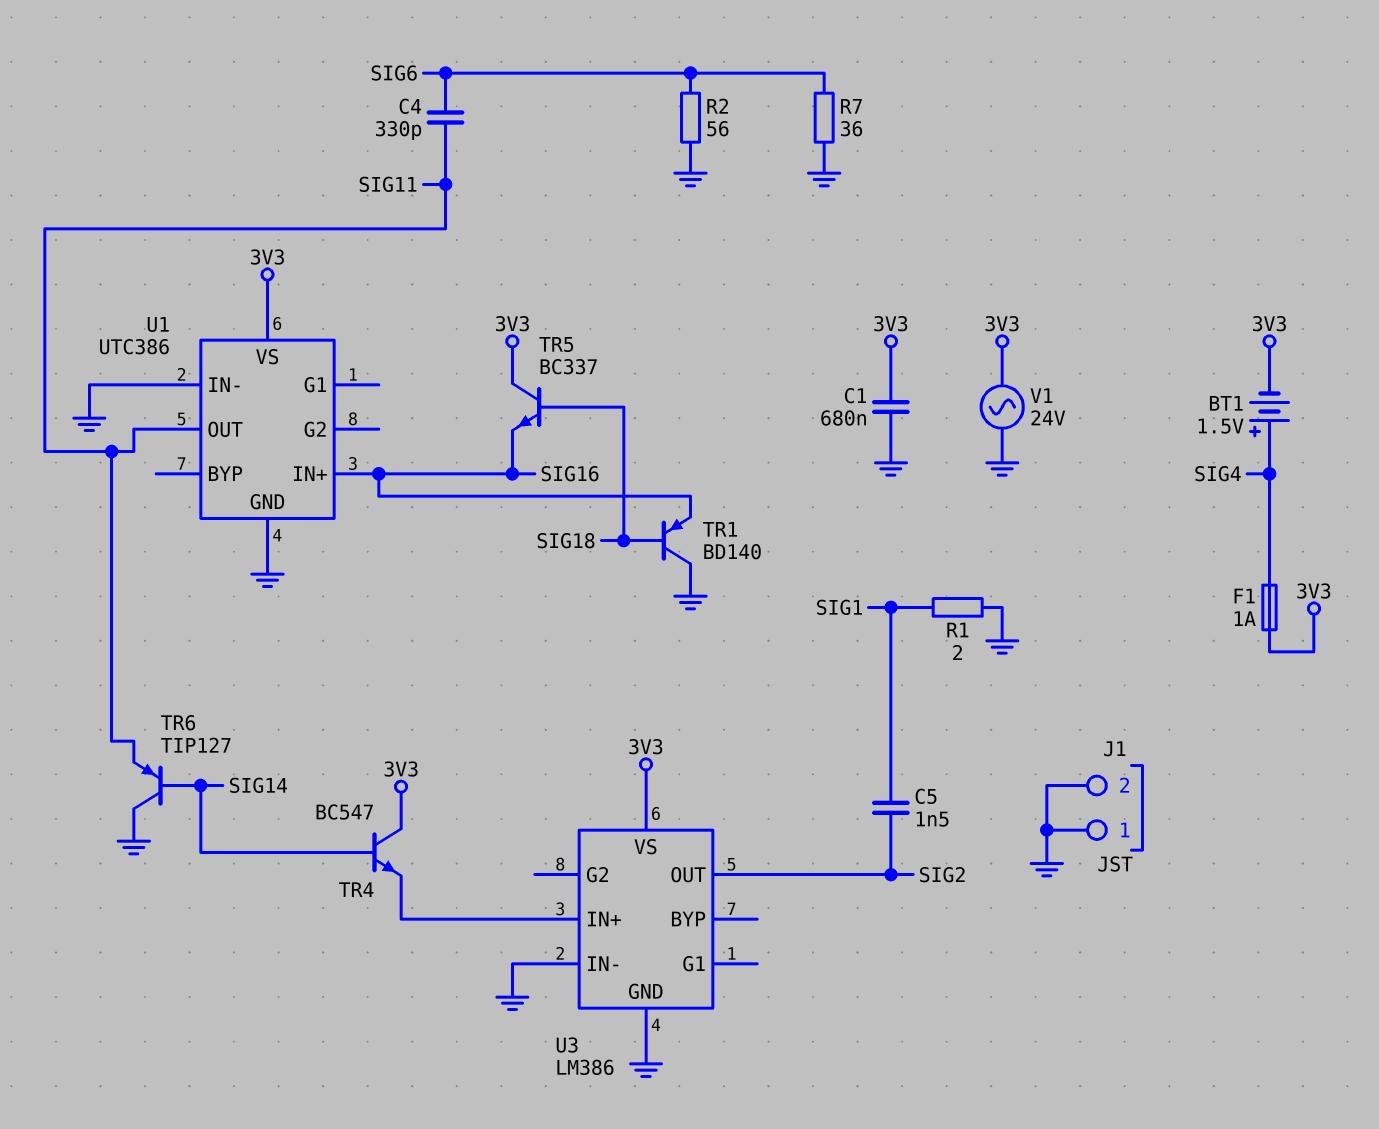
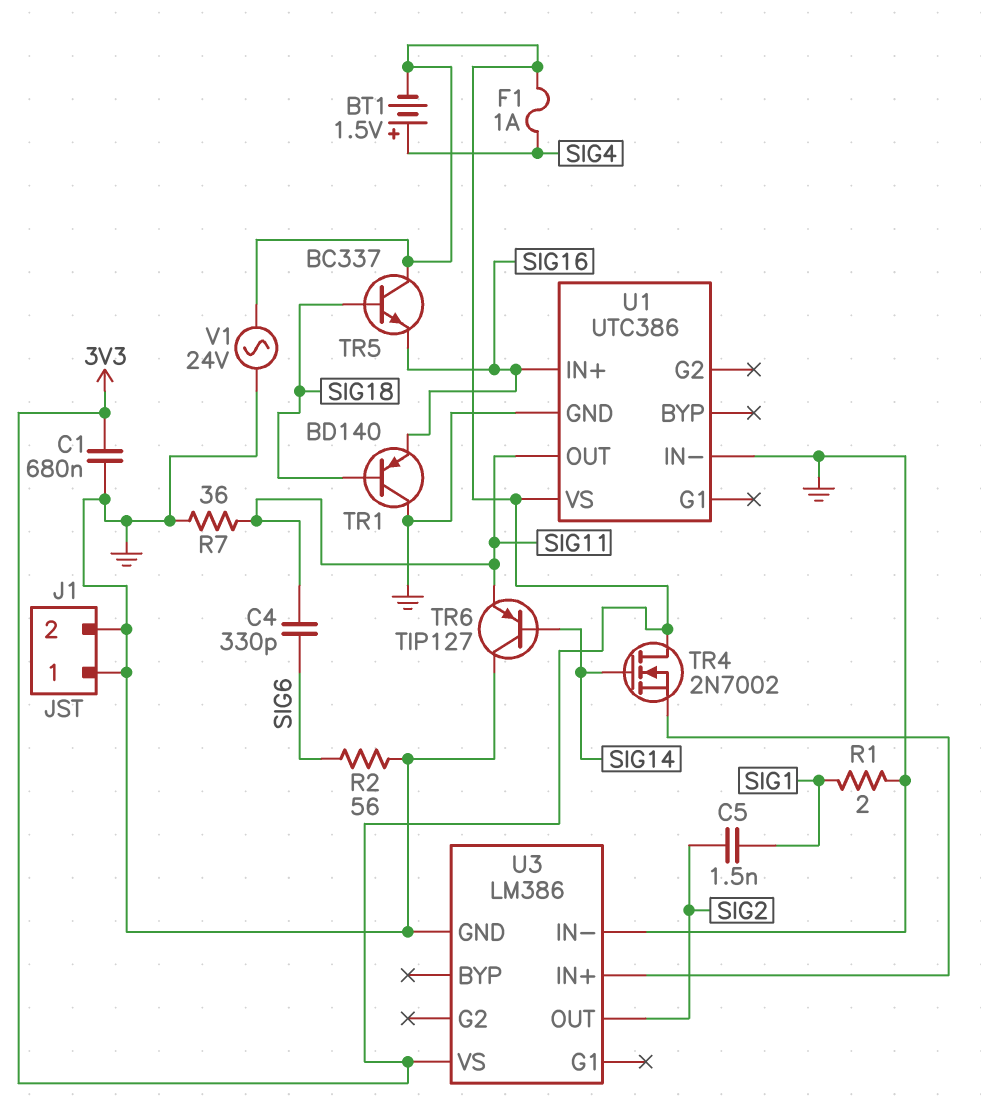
R7: 36 (GND, SIG6) -> 36 (GND, SIG11)
TR4: NPN BC547 (B SIG14, C 3V3, E U3/IN+) -> NMOS 2N7002 (G SIG14, D 3V3, S U3/IN+)

